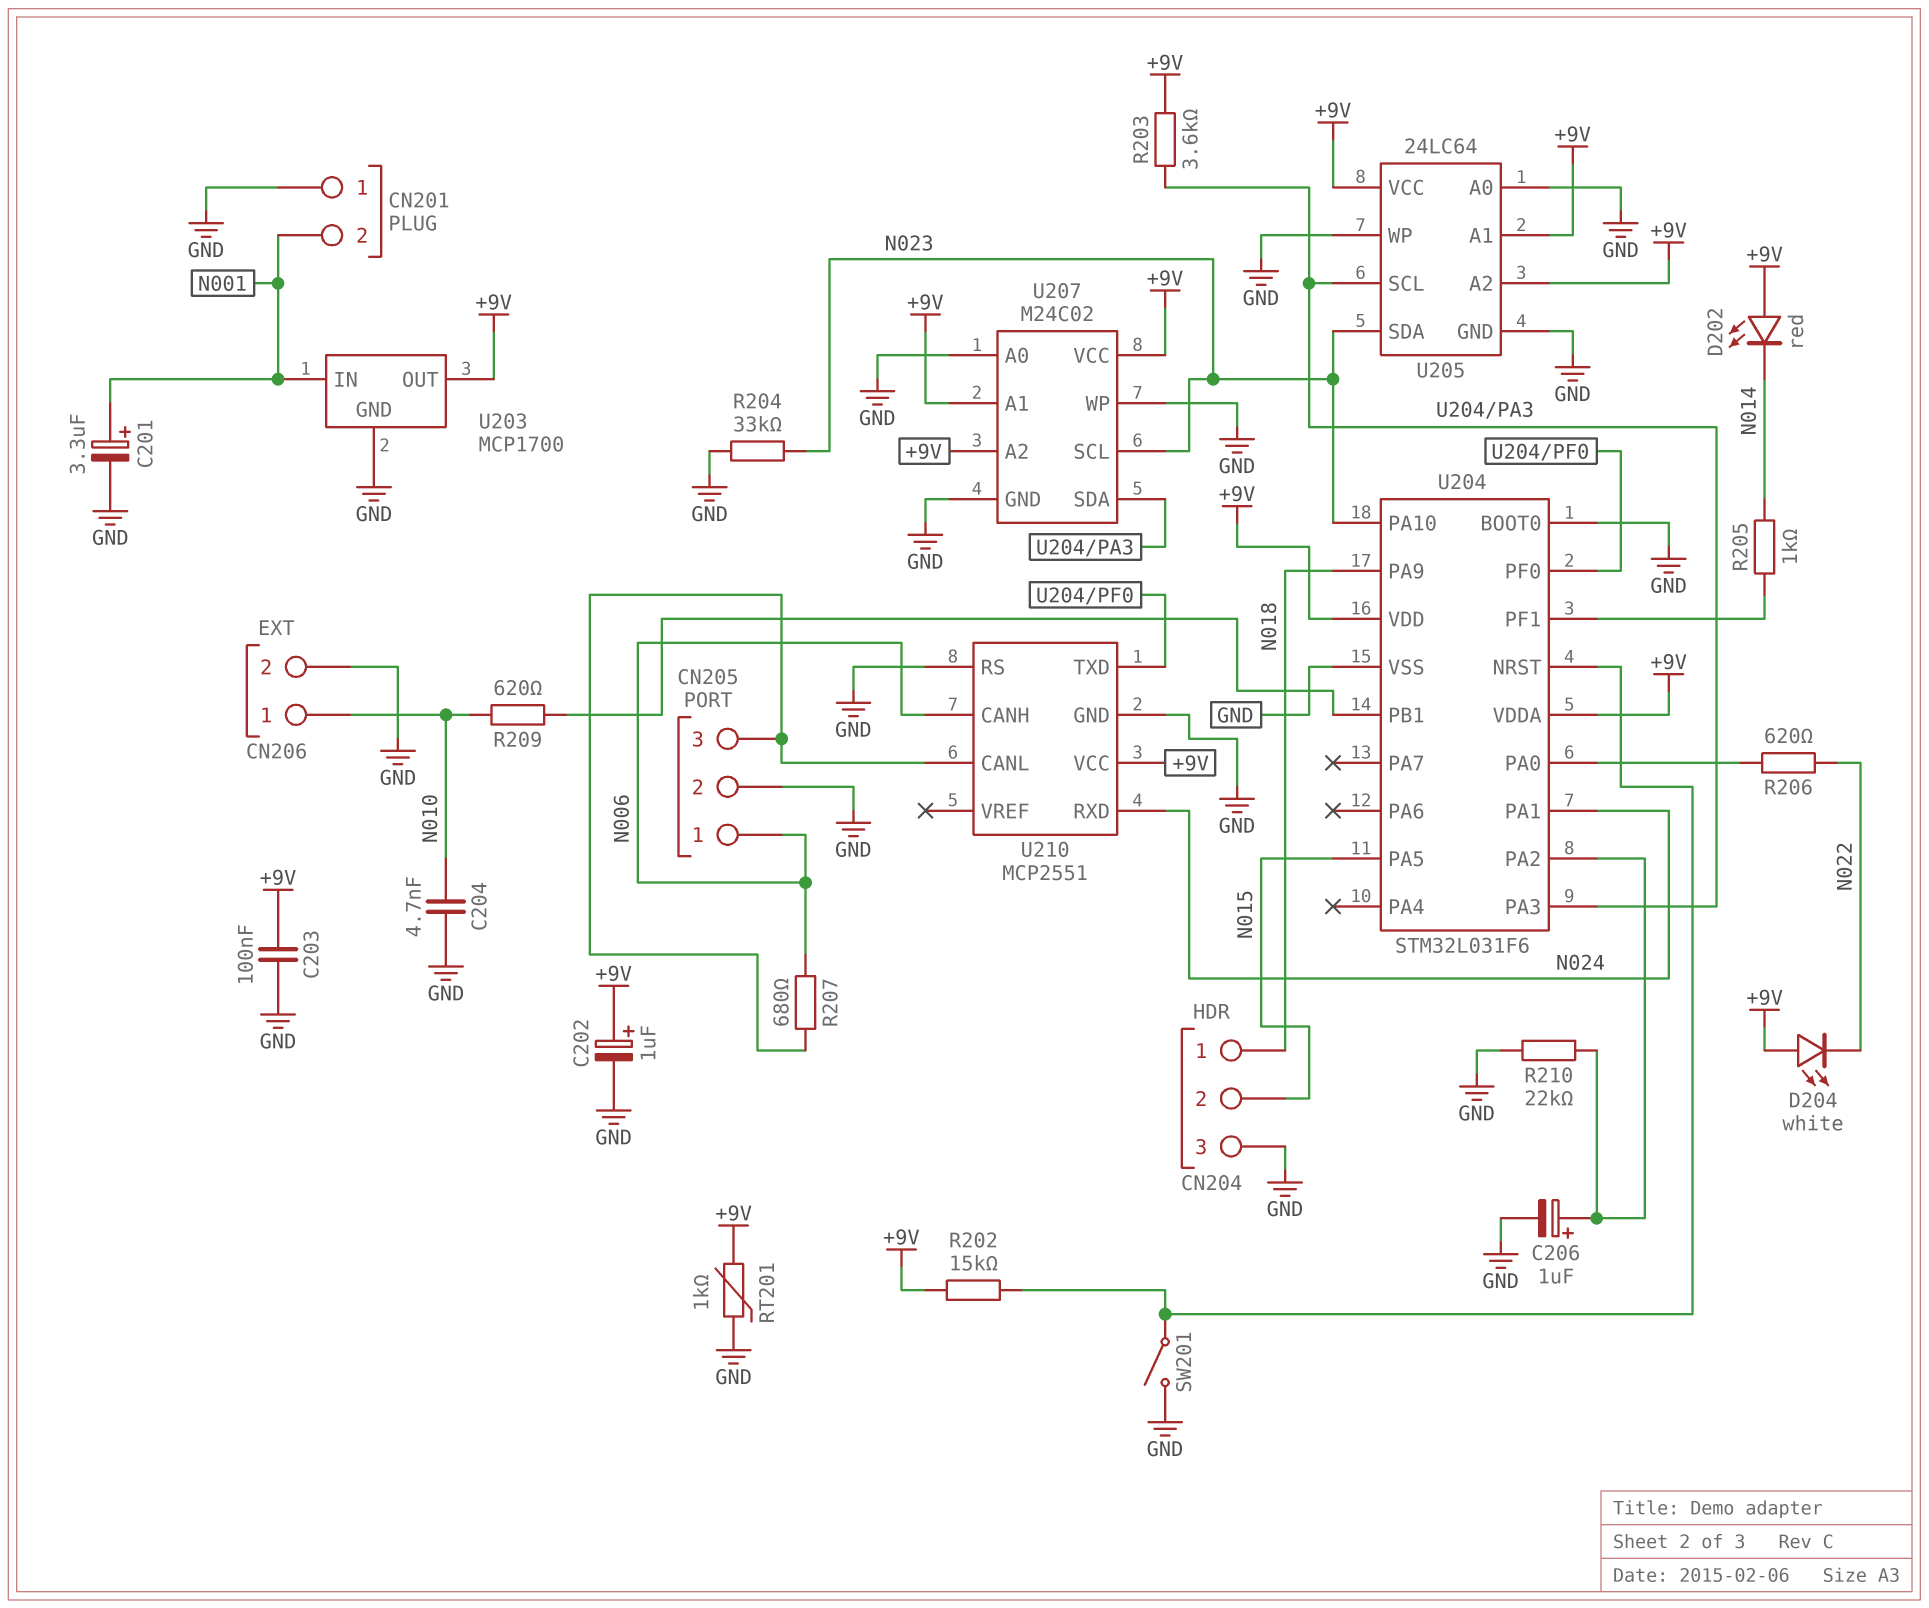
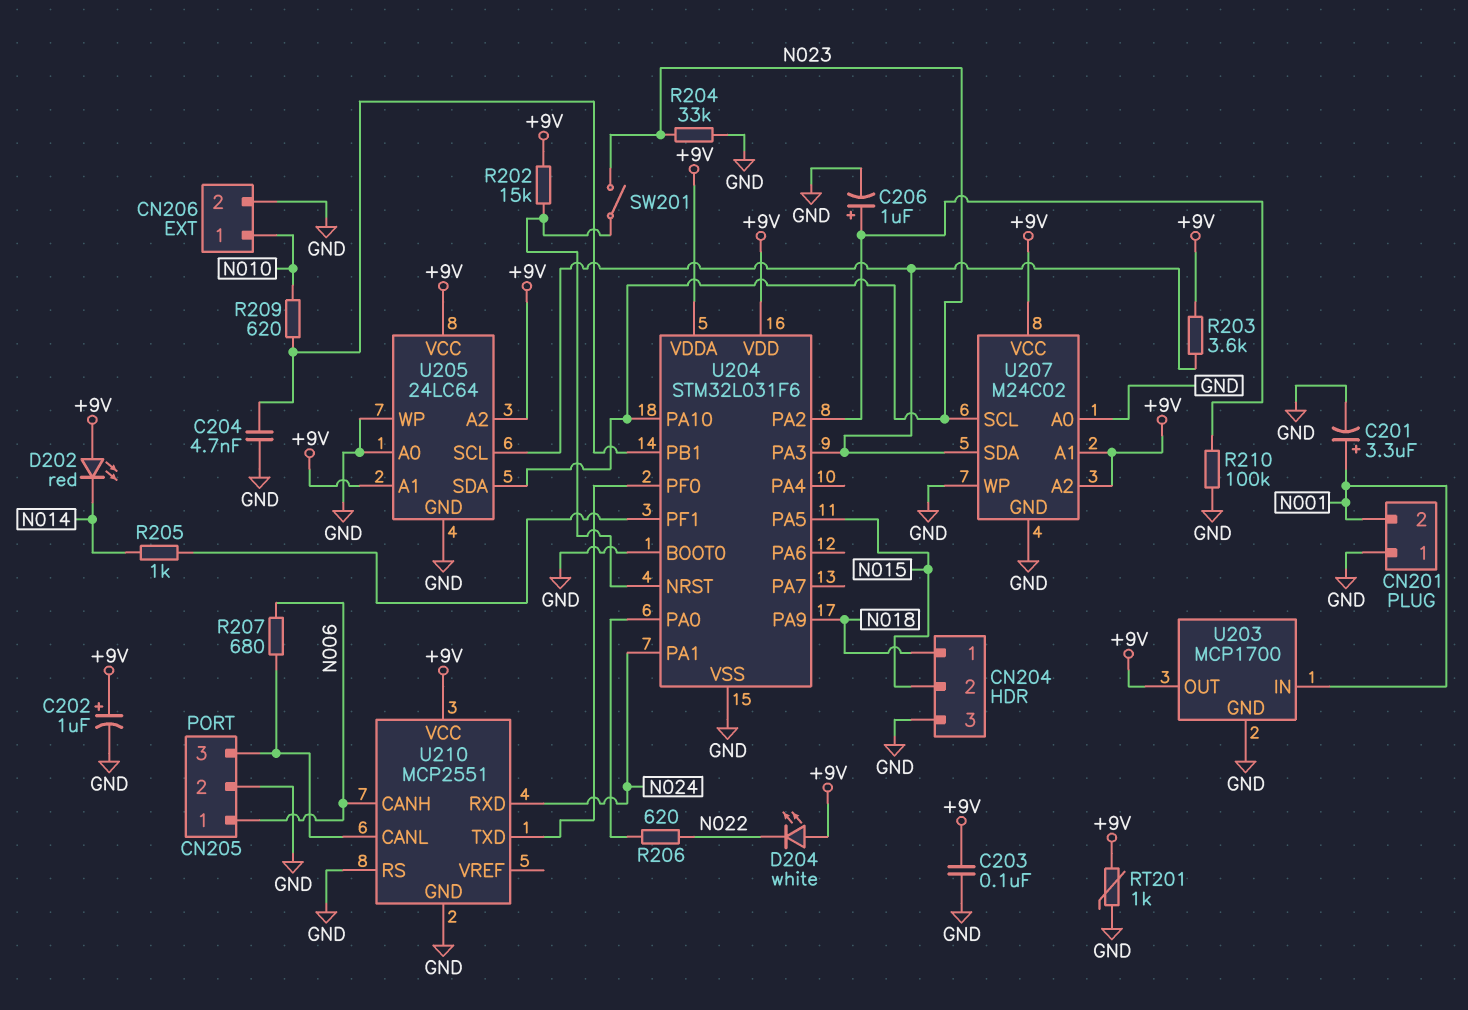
C204: 4.7nF (GND, N010) -> 4.7nF (GND, U204/PB1)
R210: 22k (GND, U204/PA2) -> 100k (GND, U204/PA2)
SW201: switch (GND, U204/NRST) -> switch (N023, U204/NRST)

